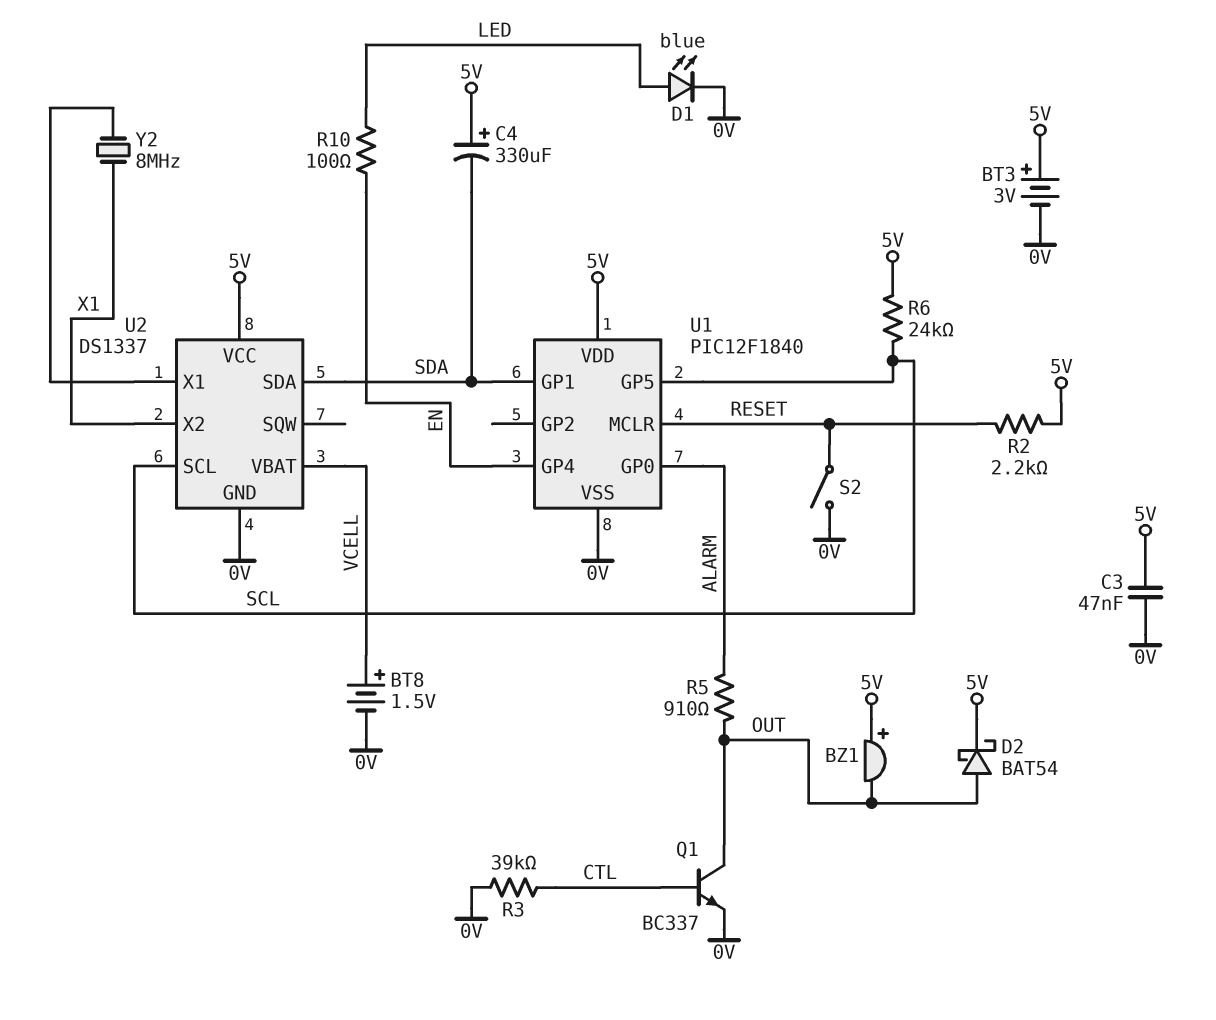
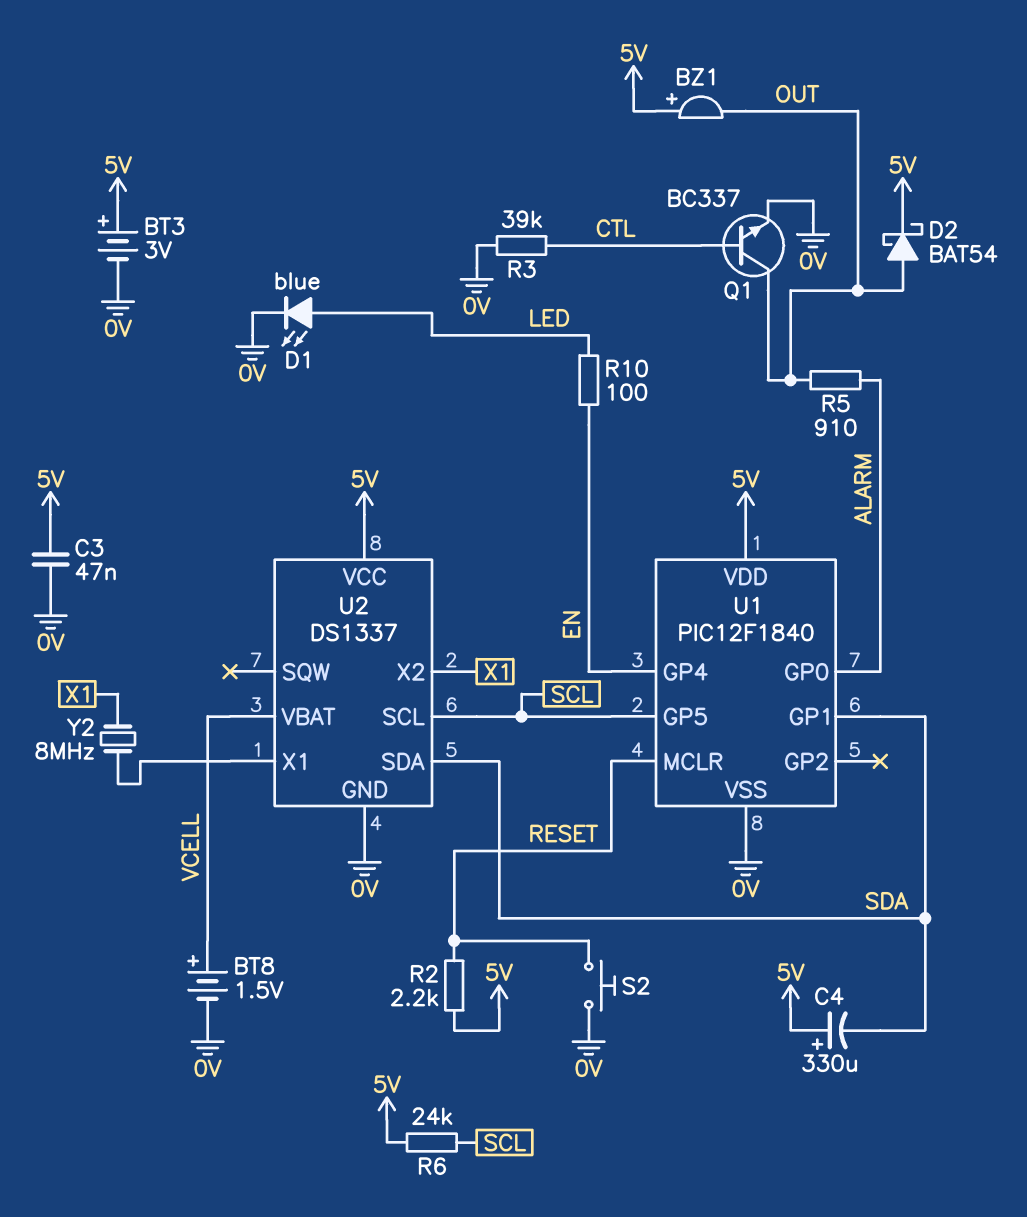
S2: switch (0V, RESET) -> button (0V, RESET)

